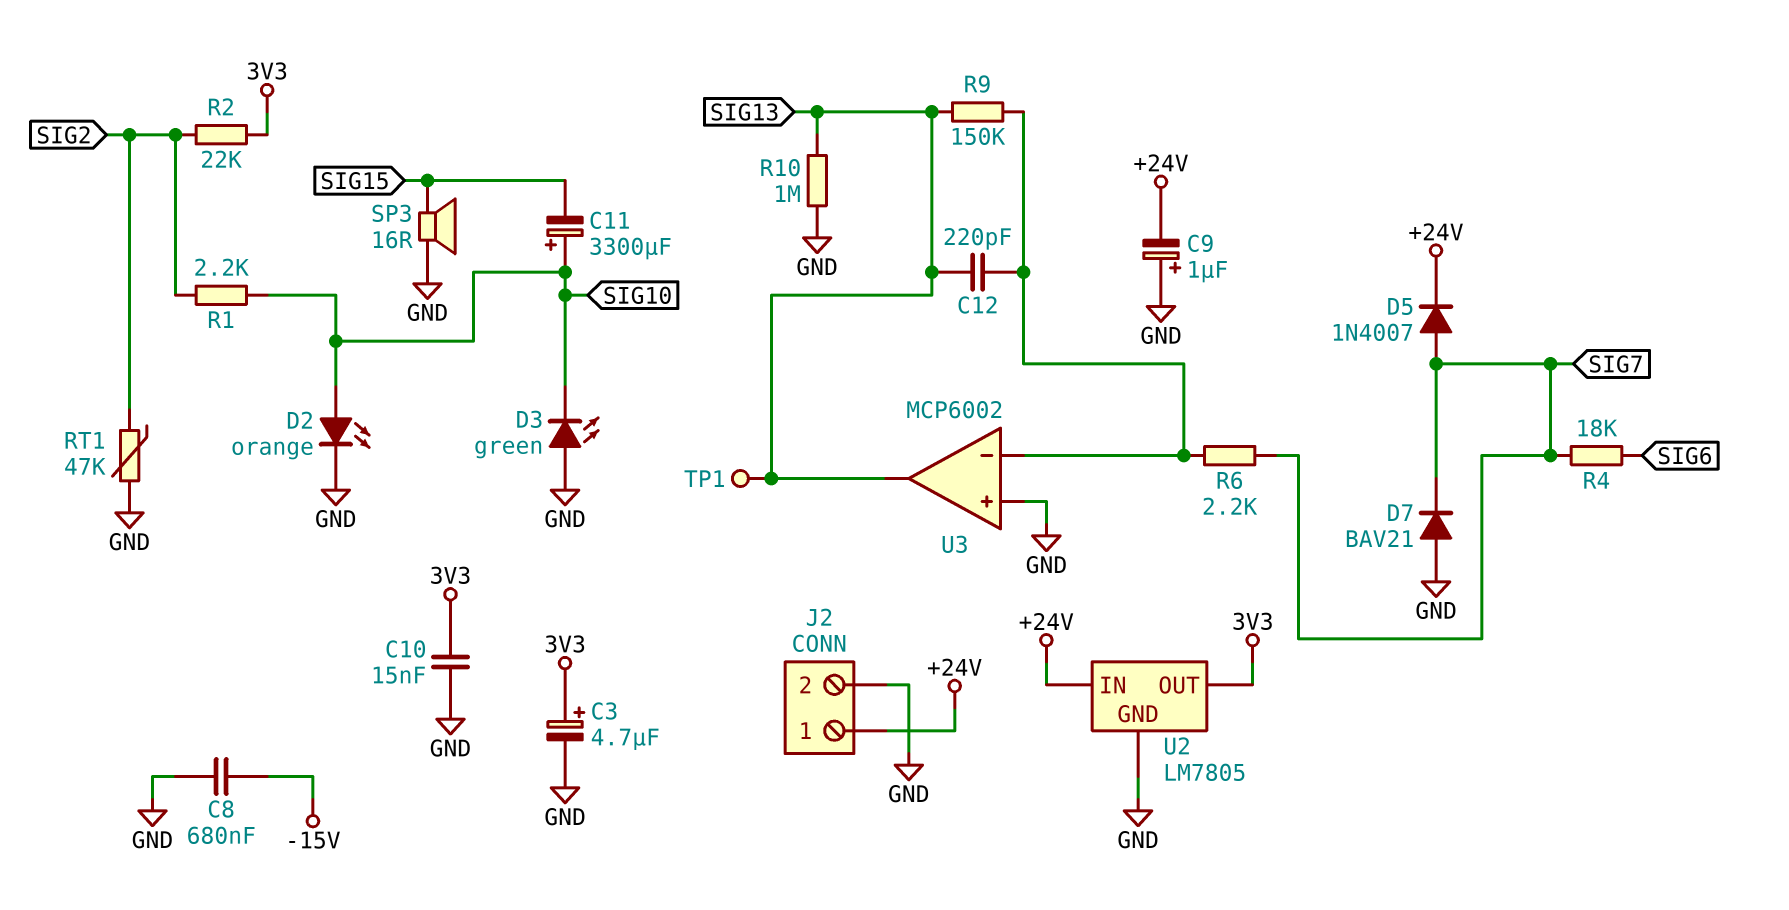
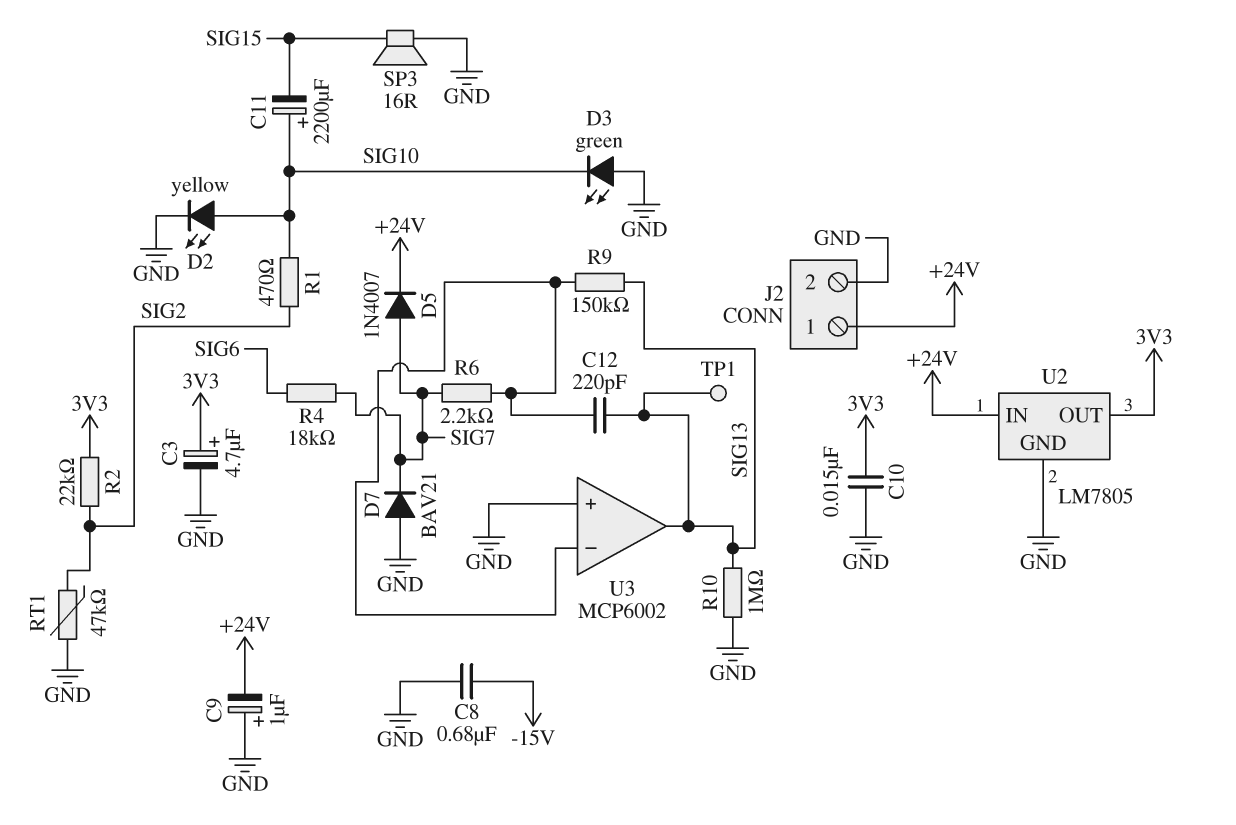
C11: 3300uF (plus SIG10, minus SIG15) -> 2200uF (plus SIG10, minus SIG15)
D2: LED orange (A SIG10, K GND) -> LED yellow (A SIG10, K GND)
R1: 2.2k (SIG2, SIG10) -> 470 (SIG2, SIG10)

